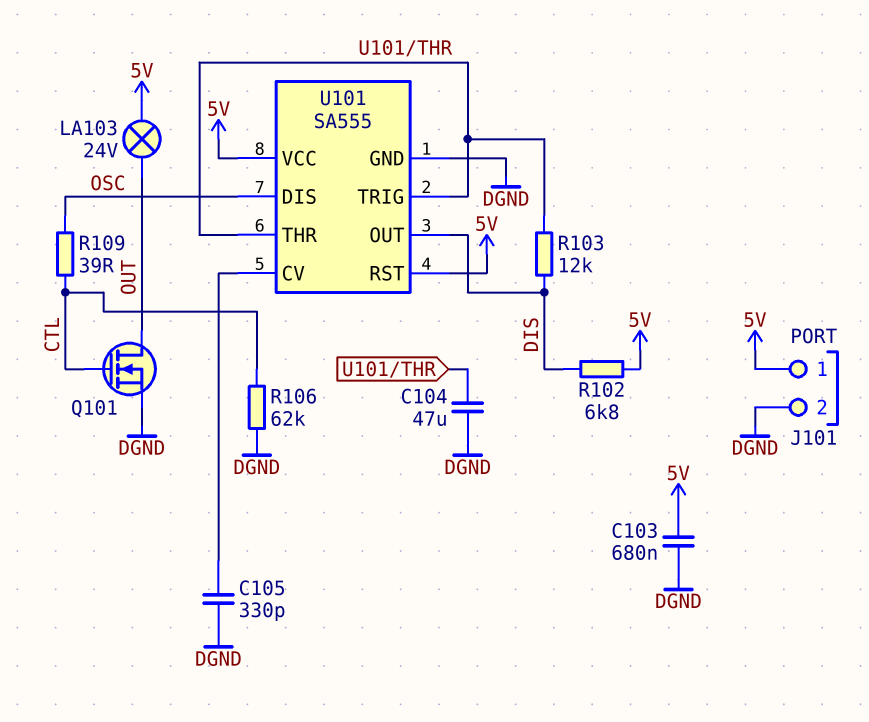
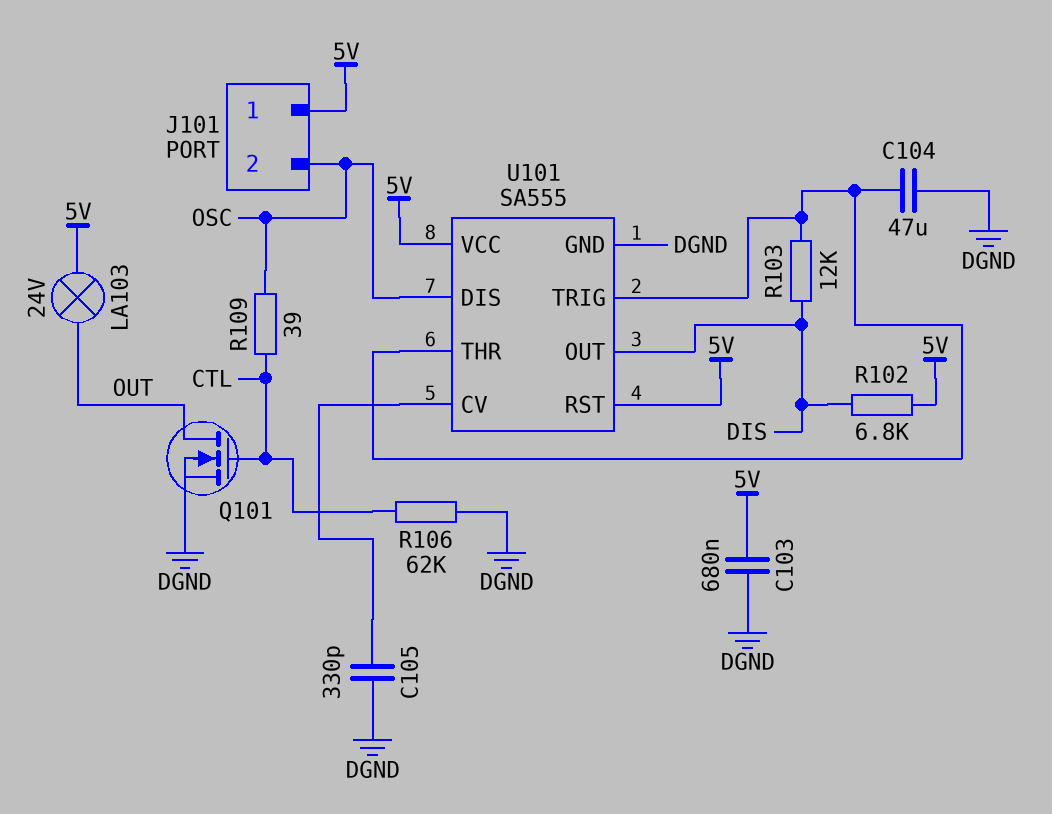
J101 pin 2: DGND -> OSC

